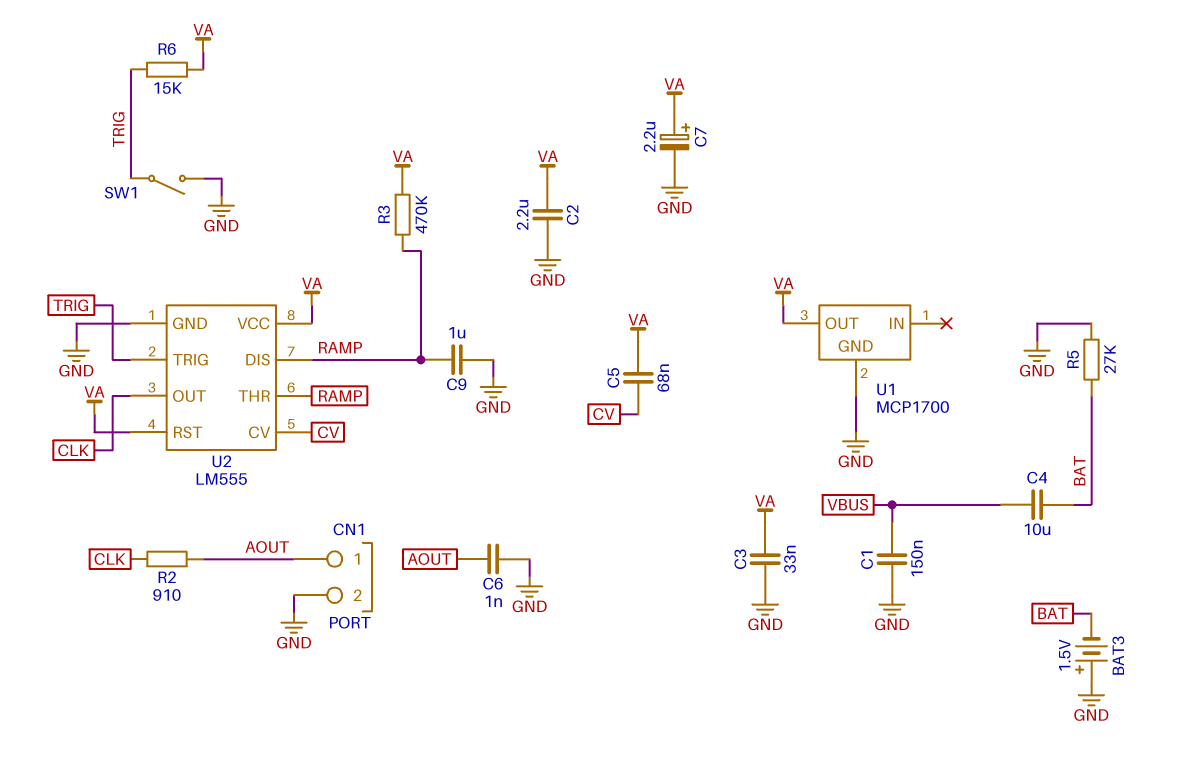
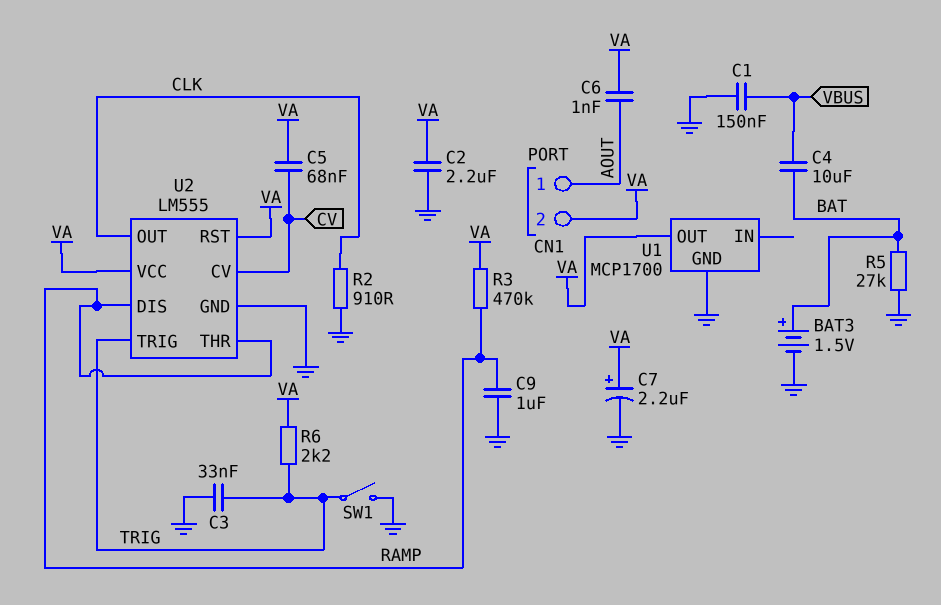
BAT3: 1.5V (plus GND, minus BAT) -> 1.5V (plus BAT, minus GND)
C3: 33nF (GND, VA) -> 33nF (GND, TRIG)
C6: 1nF (AOUT, GND) -> 1nF (AOUT, VA)
CN1 pin 2: GND -> VA
R2: 910 (AOUT, CLK) -> 910 (CLK, GND)
R6: 15k (TRIG, VA) -> 2.2k (TRIG, VA)

